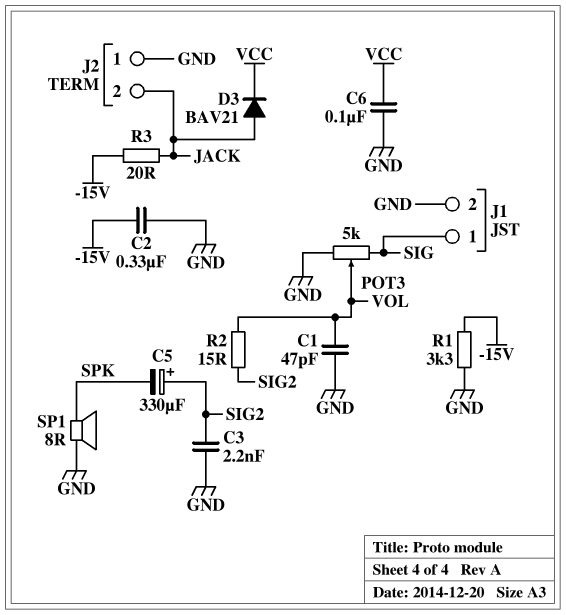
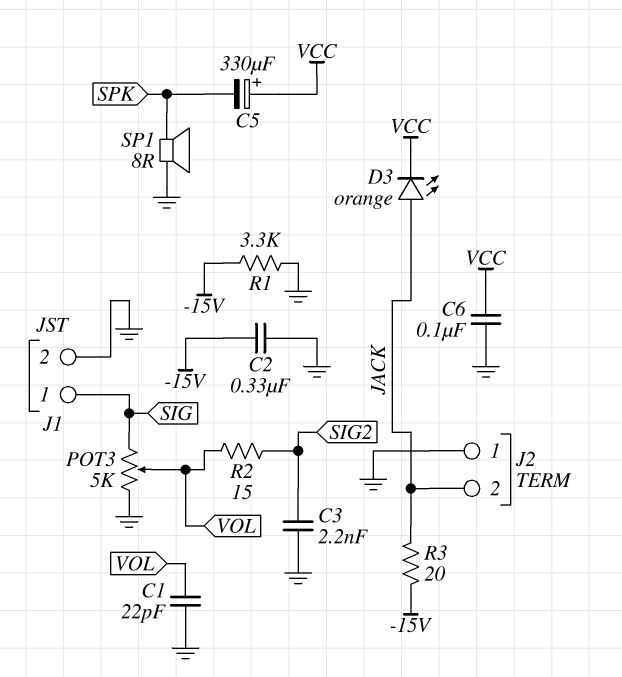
C1: 47pF (GND, VOL) -> 22pF (GND, VOL)
C5: 330uF (plus SIG2, minus SPK) -> 330uF (plus VCC, minus SPK)
D3: diode BAV21 (A JACK, K VCC) -> LED orange (A JACK, K VCC)

